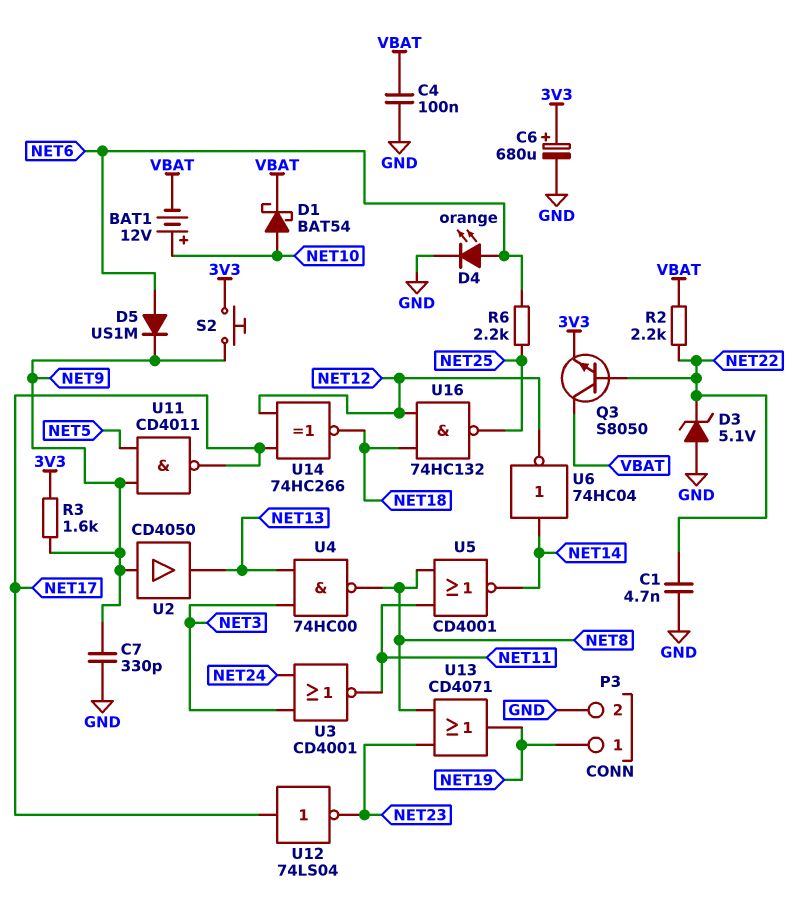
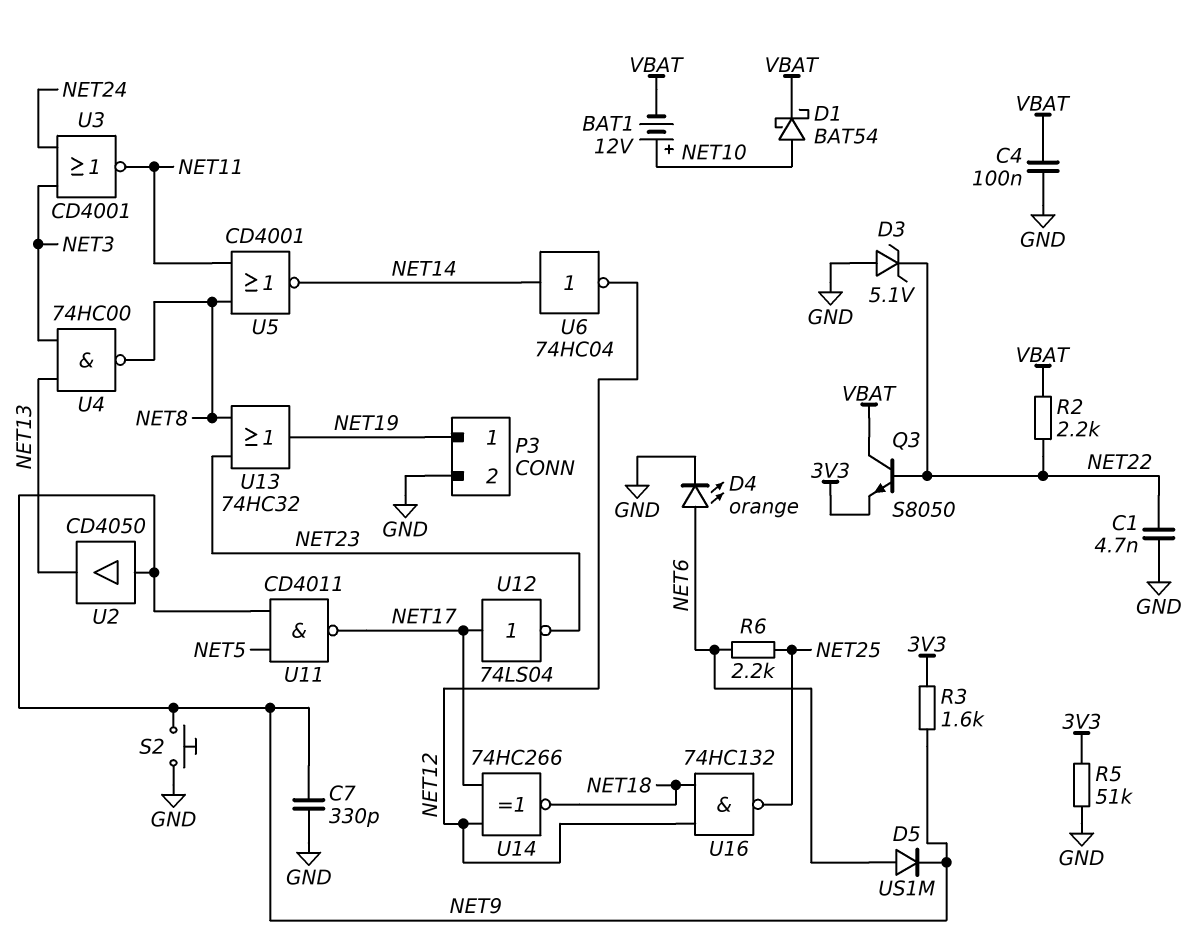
C6: 680uF (plus 3V3, minus GND) -> none
R5: none -> 51k (3V3, GND)
S2: button (3V3, NET9) -> button (GND, NET9)
U13: OR CD4071 (in NET8, in NET23, out NET19) -> OR 74HC32 (in NET8, in NET23, out NET19)

